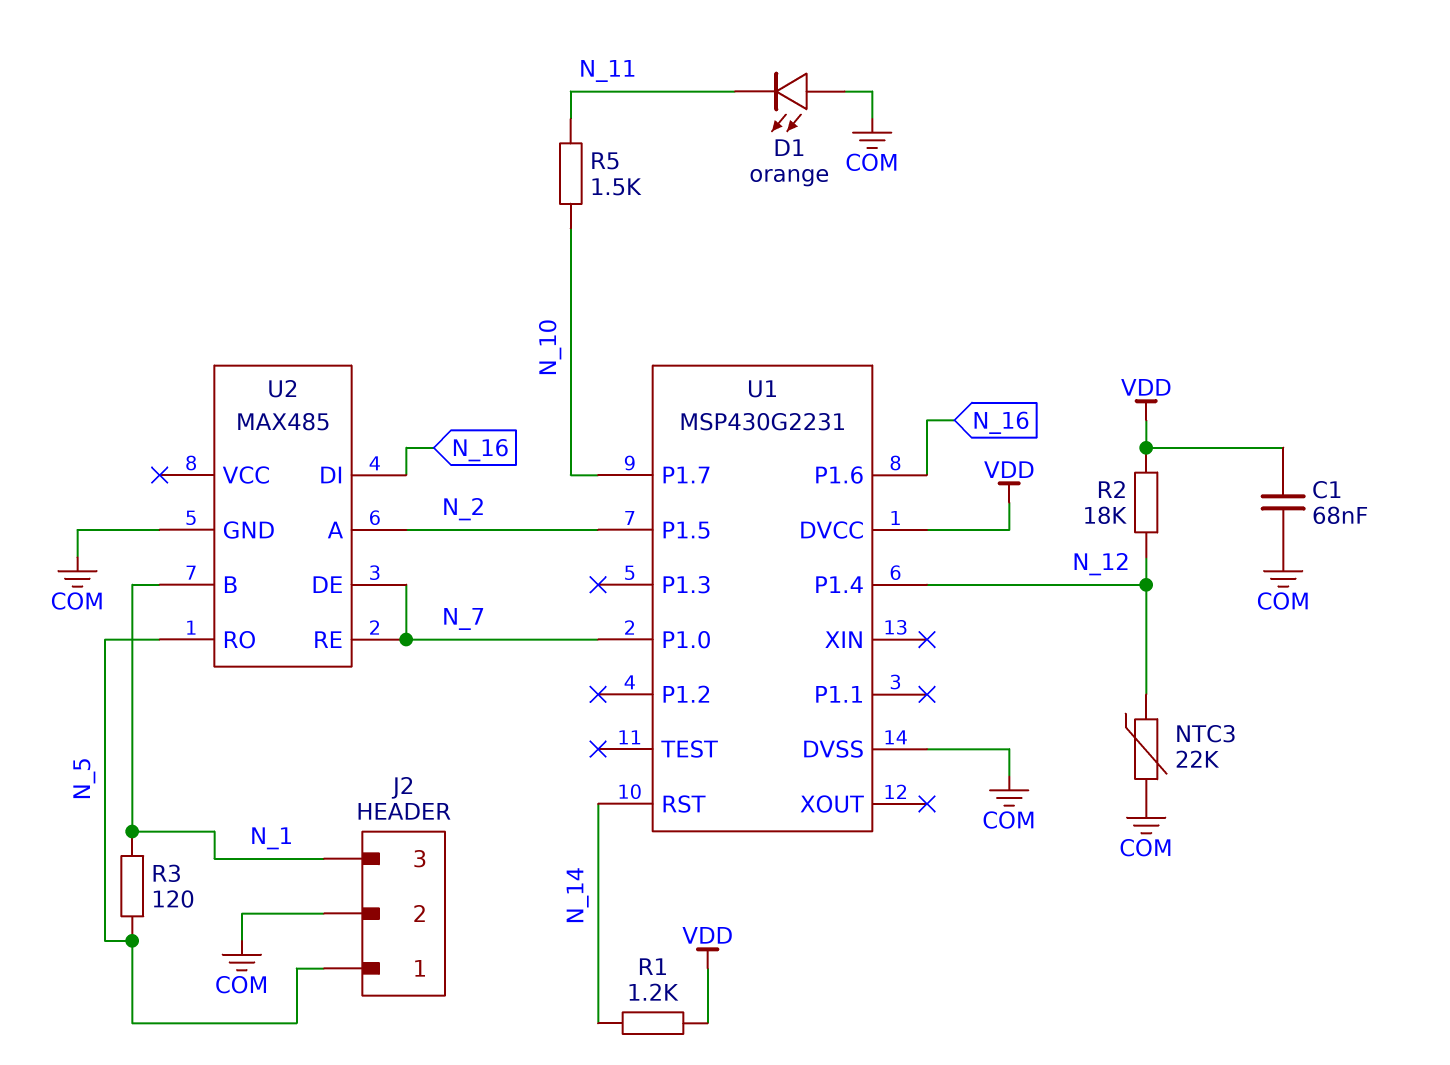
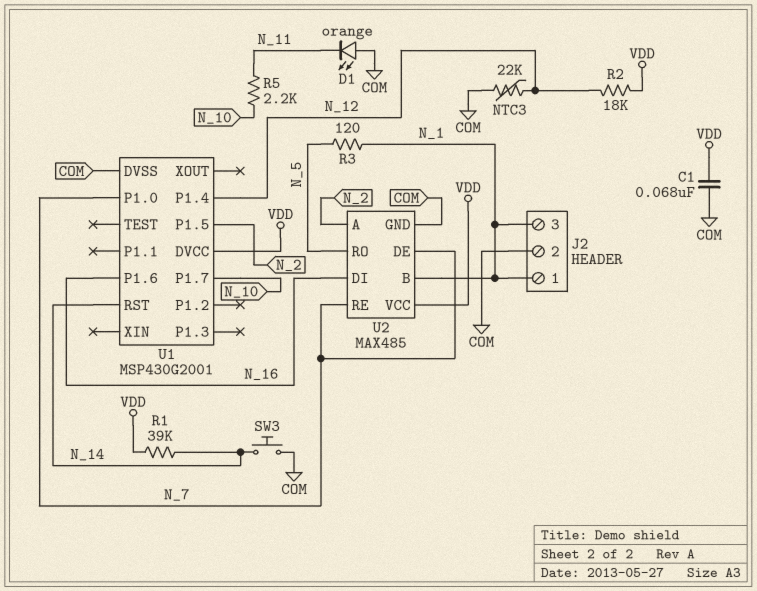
J2 pin 1: N_5 -> N_1
R1: 1.2k (N_14, VDD) -> 39k (N_14, VDD)
R5: 1.5k (N_10, N_11) -> 2.2k (N_10, N_11)
SW3: none -> button (COM, N_14)
U1: MSP430G2231 -> MSP430G2001
U2 pin VCC: none -> VDD

